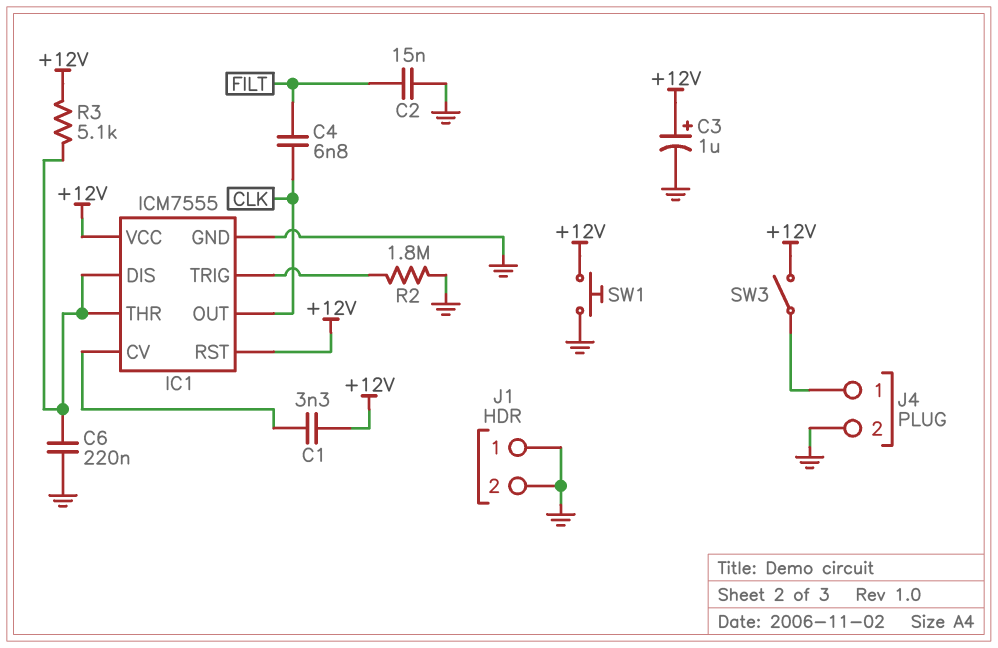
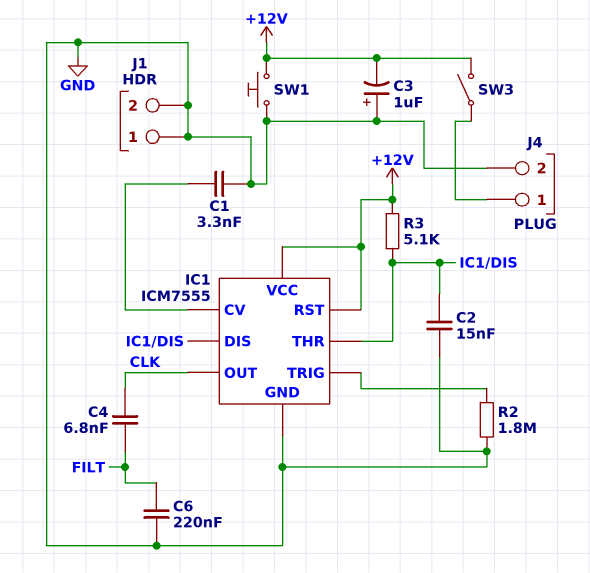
C1: 3.3nF (+12V, IC1/CV) -> 3.3nF (GND, IC1/CV)
C2: 15nF (FILT, GND) -> 15nF (GND, IC1/DIS)
C3: 1uF (plus +12V, minus GND) -> 1uF (plus GND, minus +12V)
C6: 220nF (GND, IC1/DIS) -> 220nF (FILT, GND)

